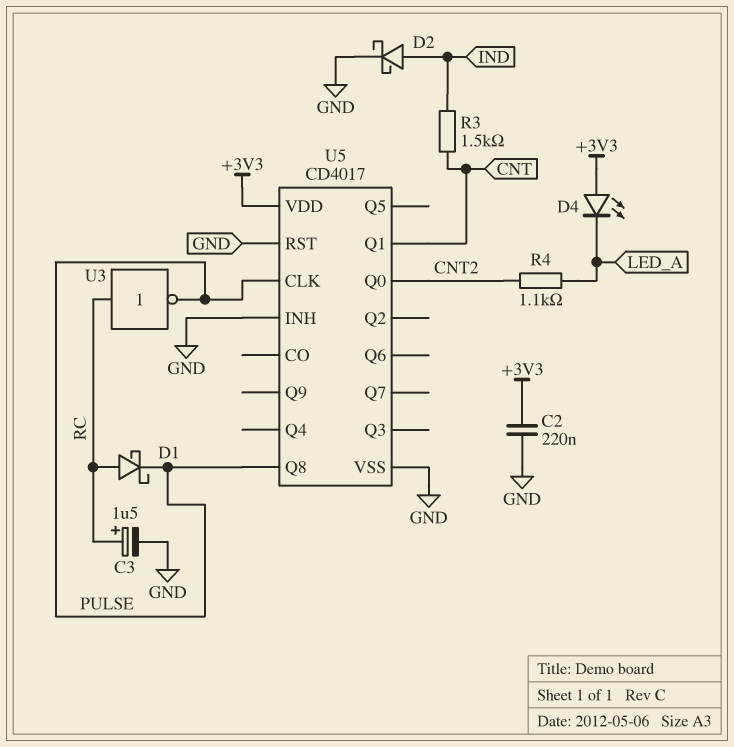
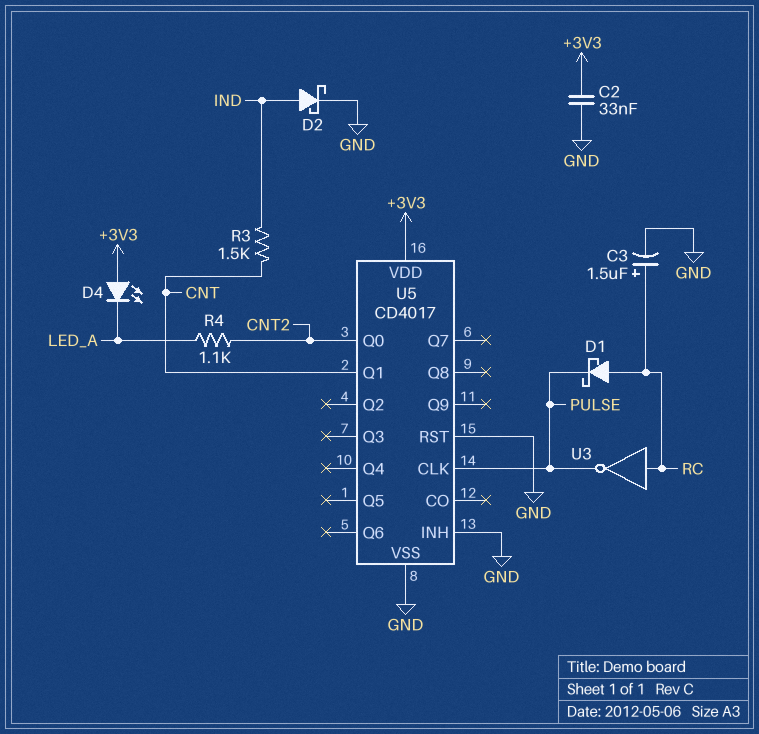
C2: 220nF (+3V3, GND) -> 33nF (+3V3, GND)
U5 pin Q8: PULSE -> none

